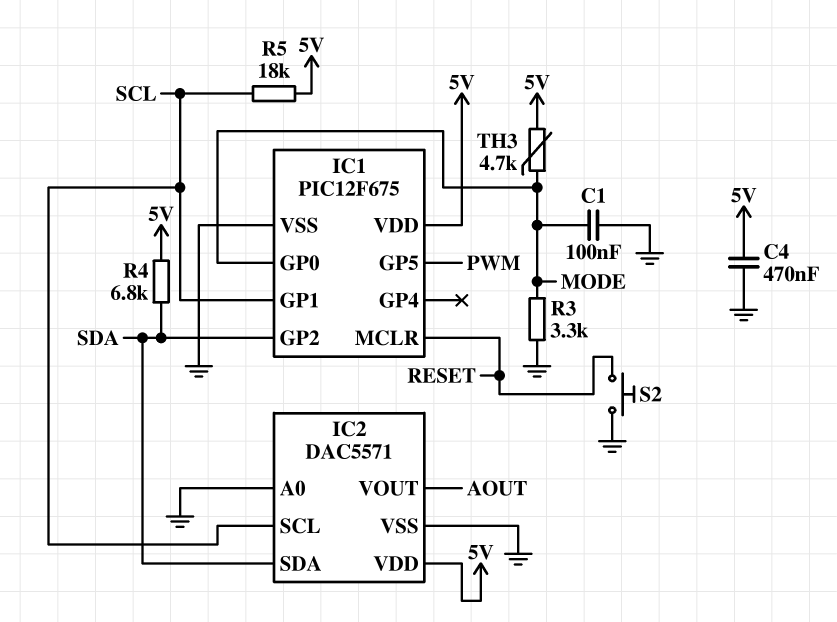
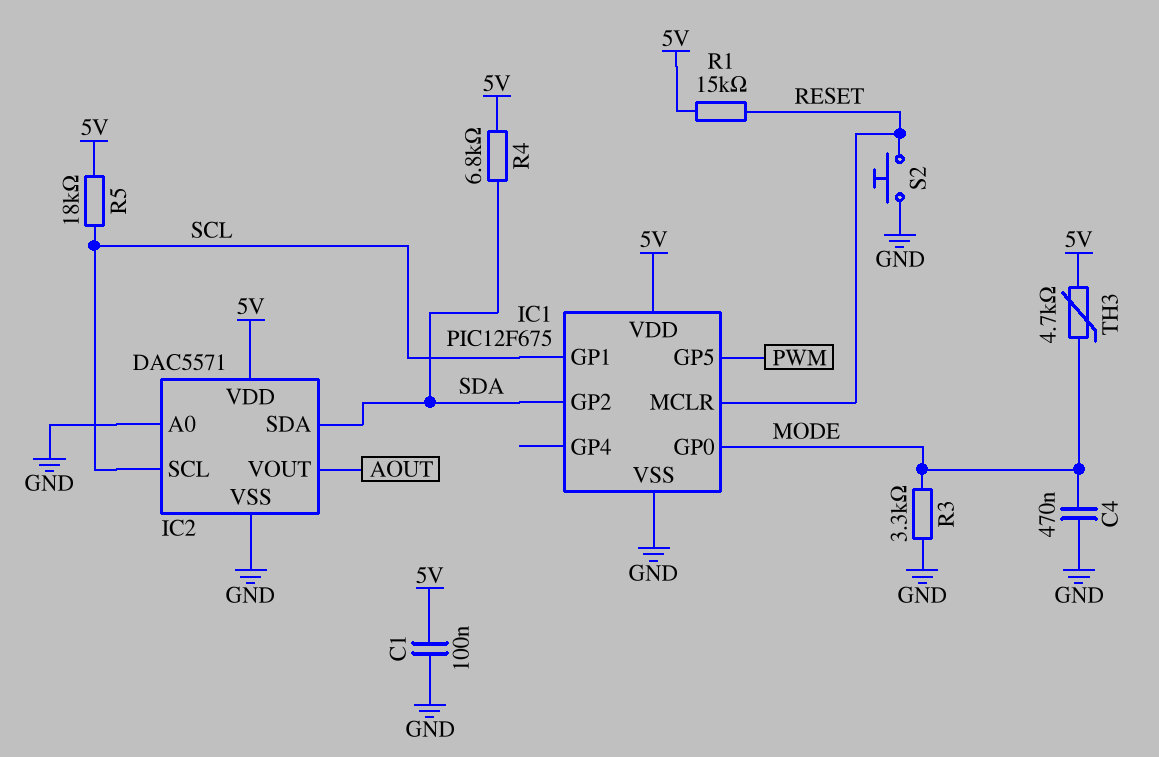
C1: 100nF (GND, MODE) -> 100nF (5V, GND)
C4: 470nF (5V, GND) -> 470nF (GND, MODE)
R1: none -> 15k (5V, RESET)

